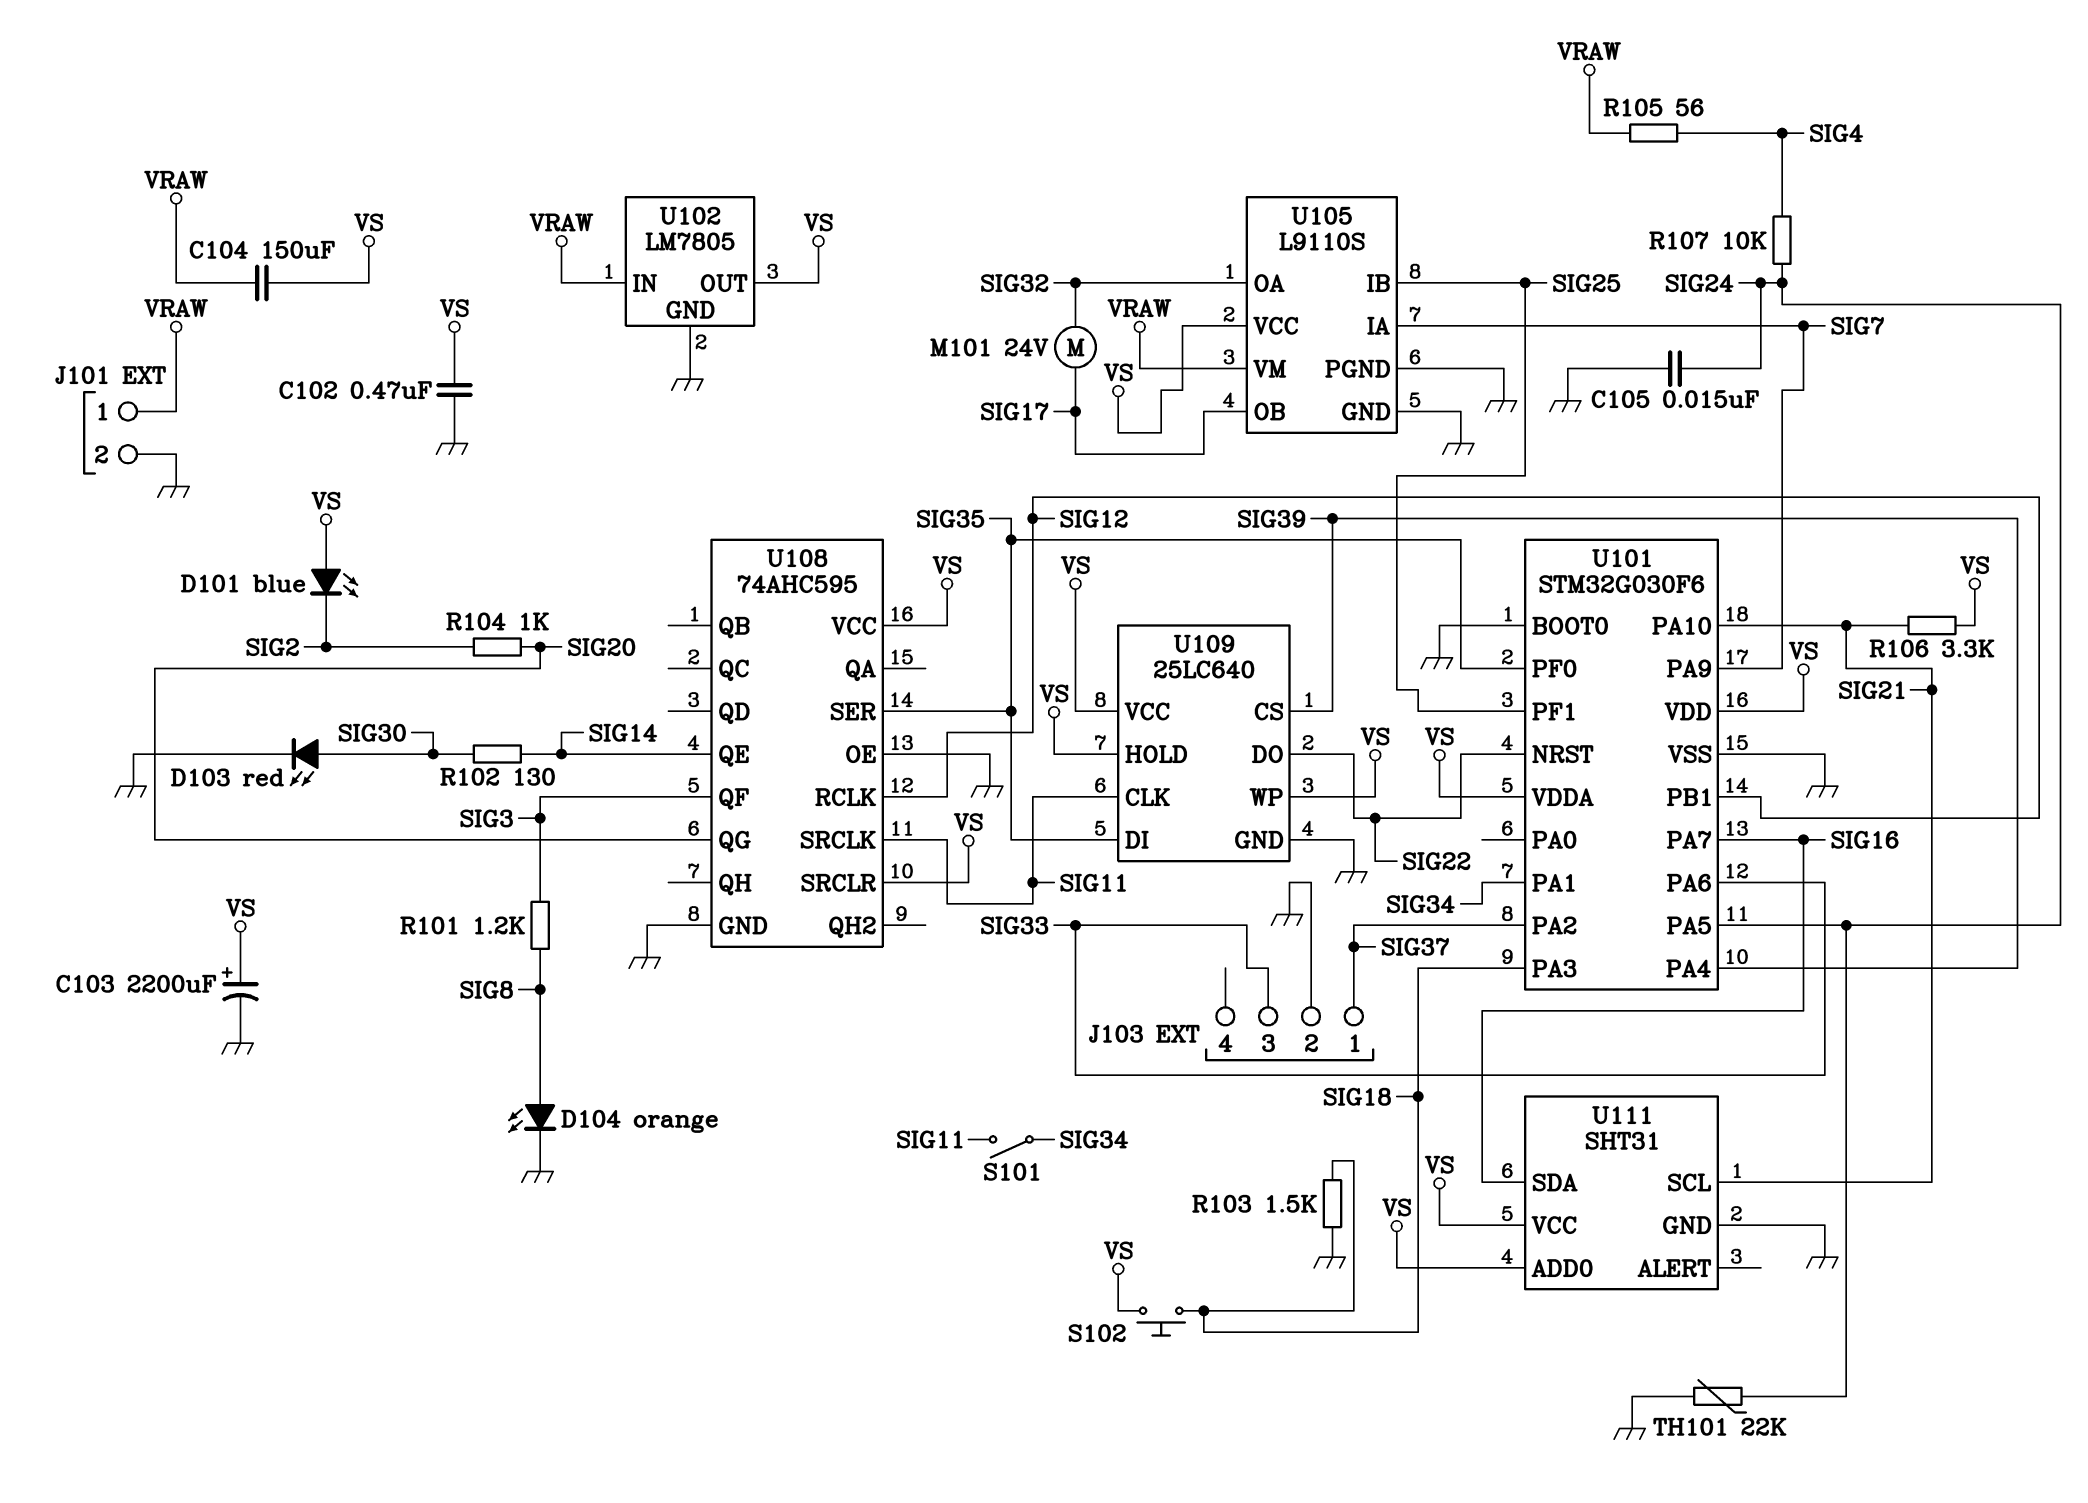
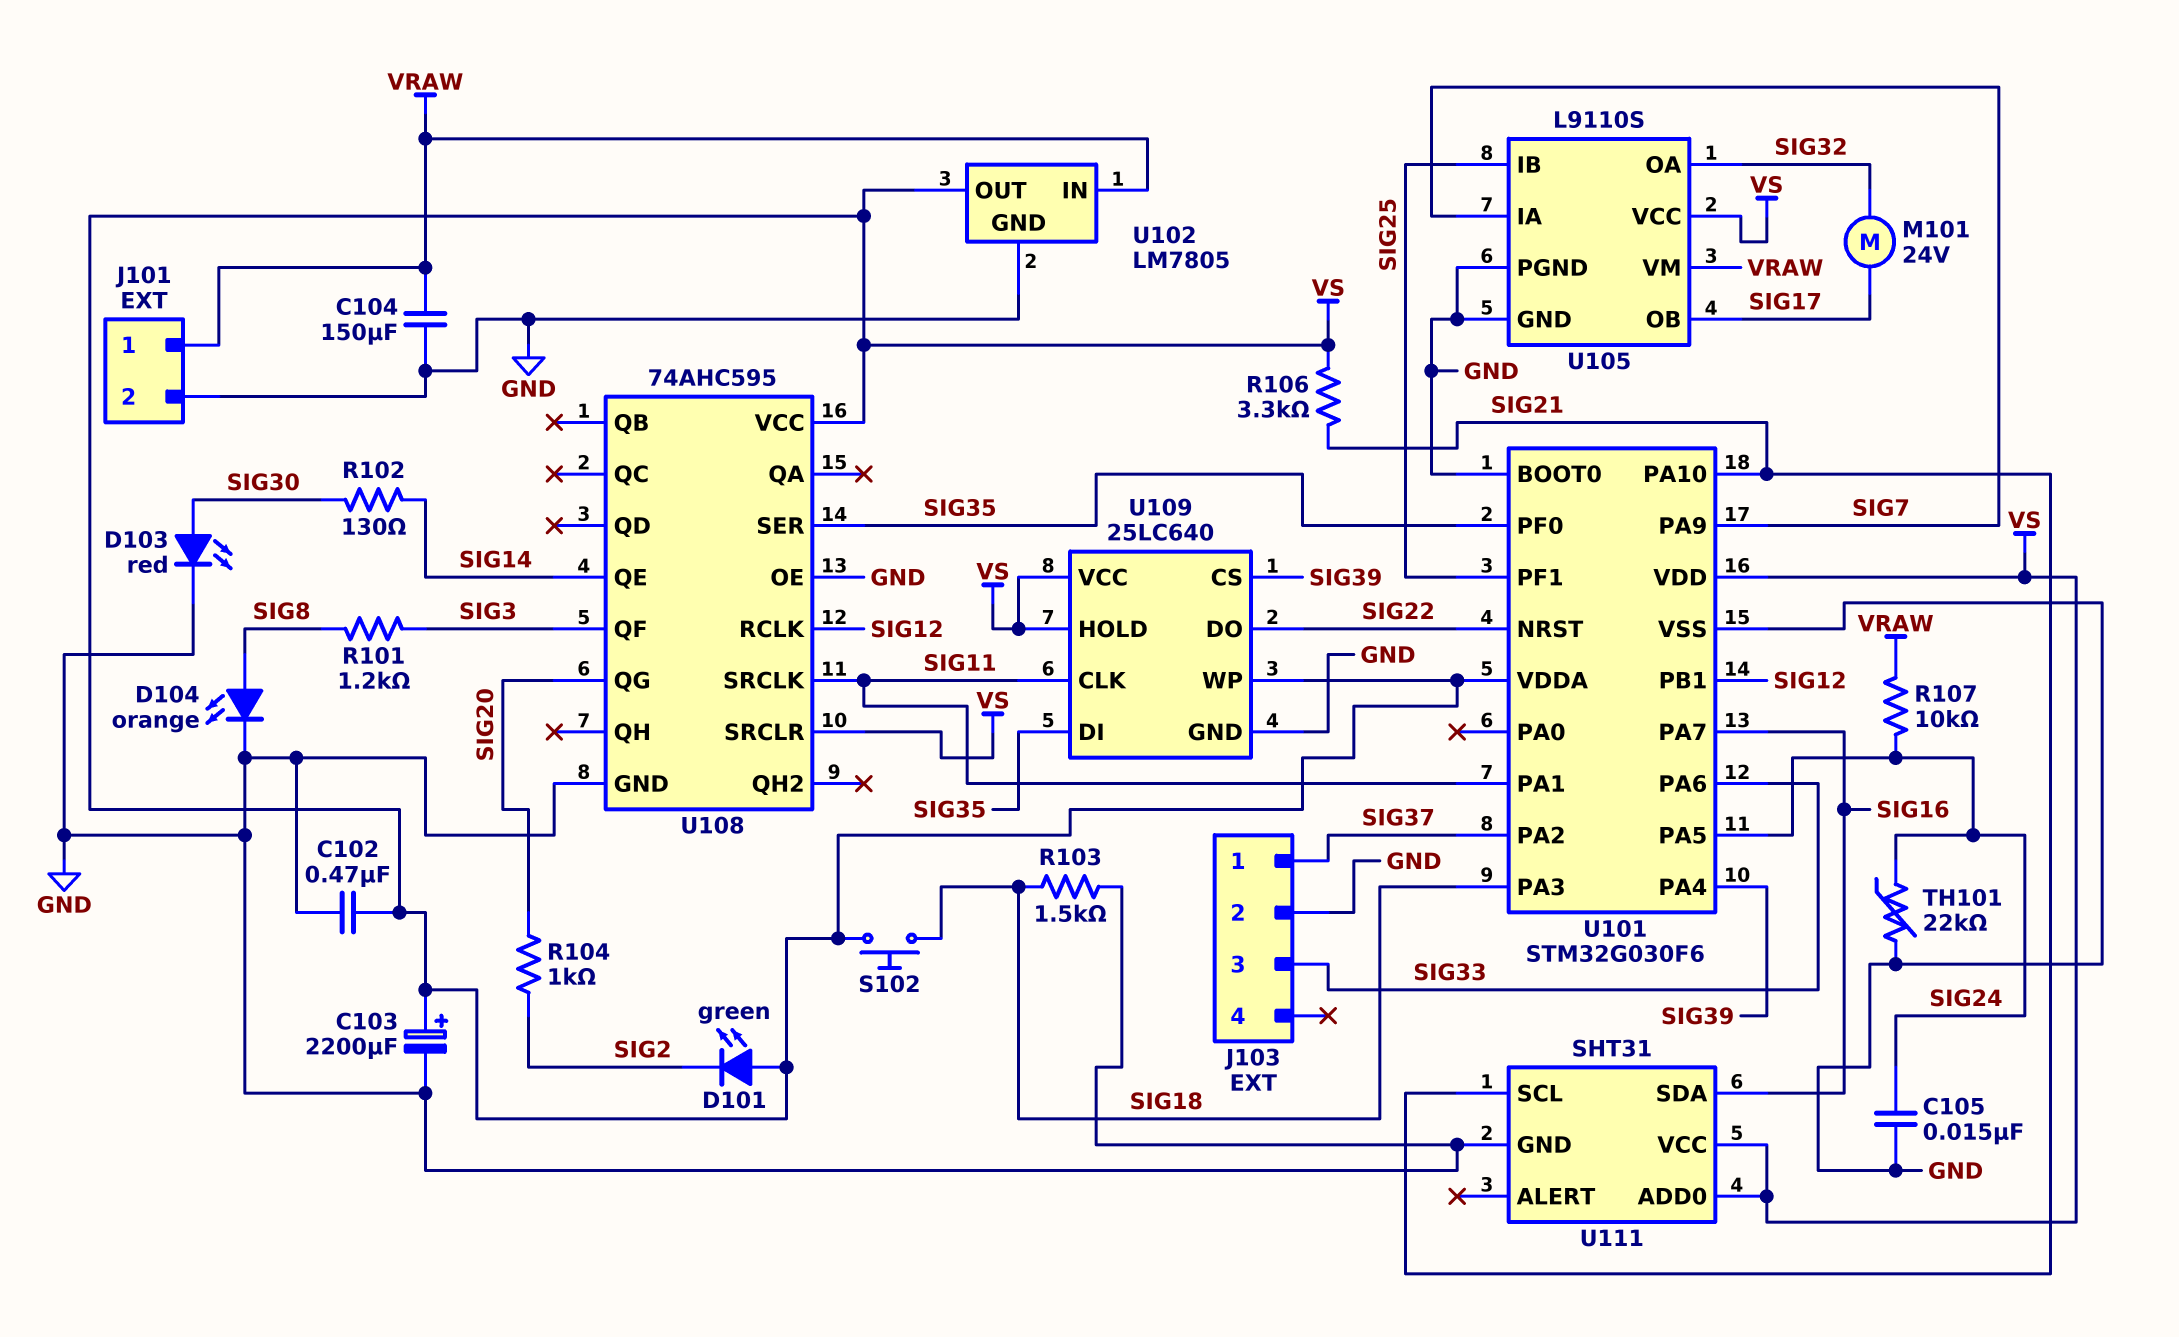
C104: 150uF (VRAW, VS) -> 150uF (GND, VRAW)
D101: LED blue (A VS, K SIG2) -> LED green (A VS, K SIG2)
R105: 56 (SIG4, VRAW) -> none
R107: 10k (SIG4, SIG24) -> 10k (SIG24, VRAW)
S101: switch (SIG11, SIG34) -> none
U101 pin PA1: SIG34 -> SIG11

